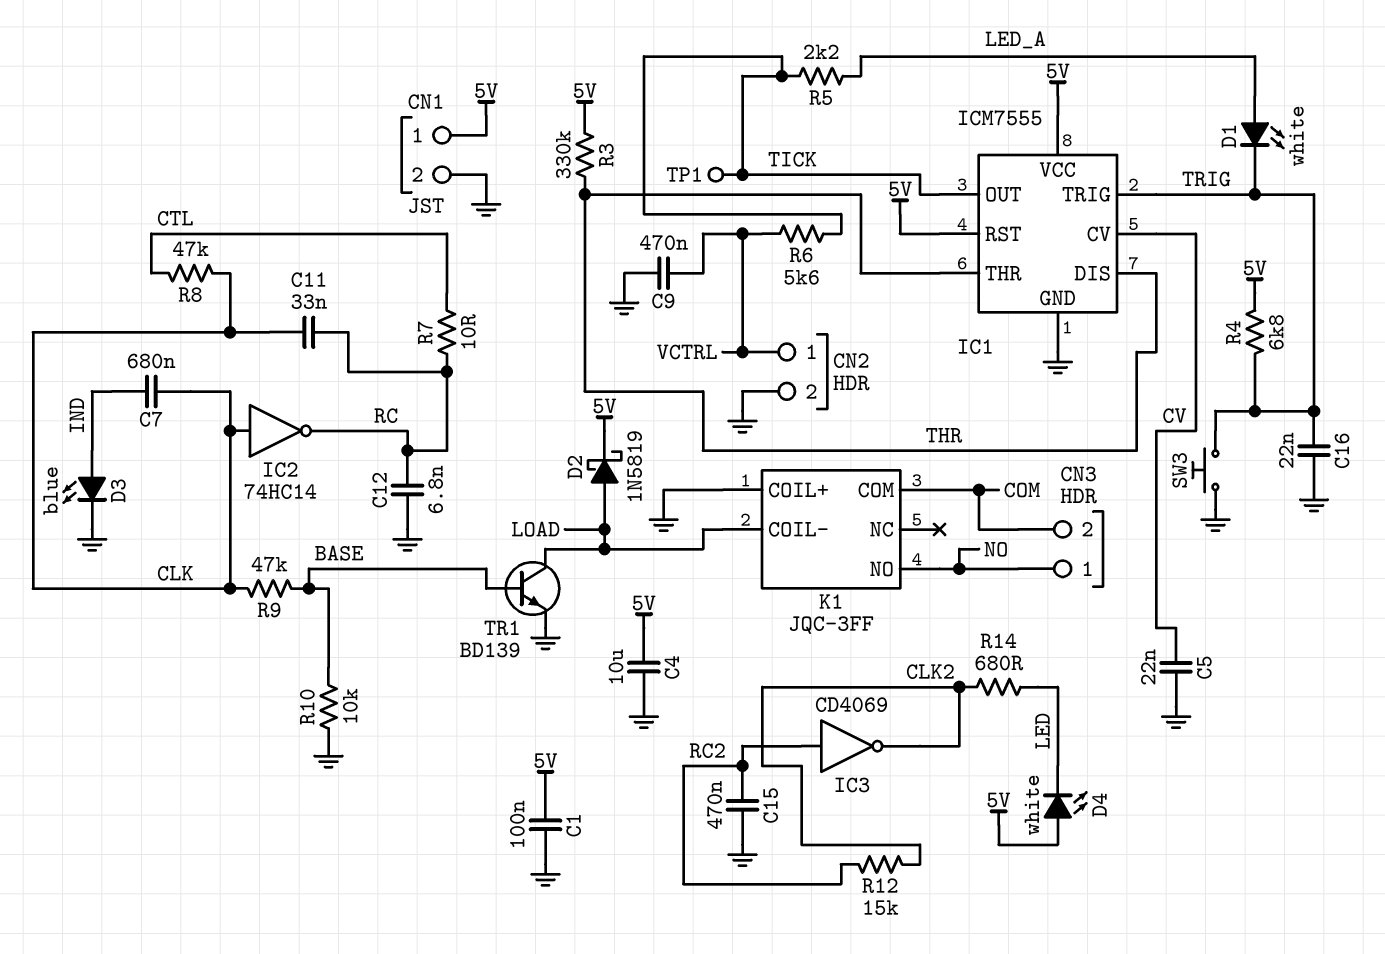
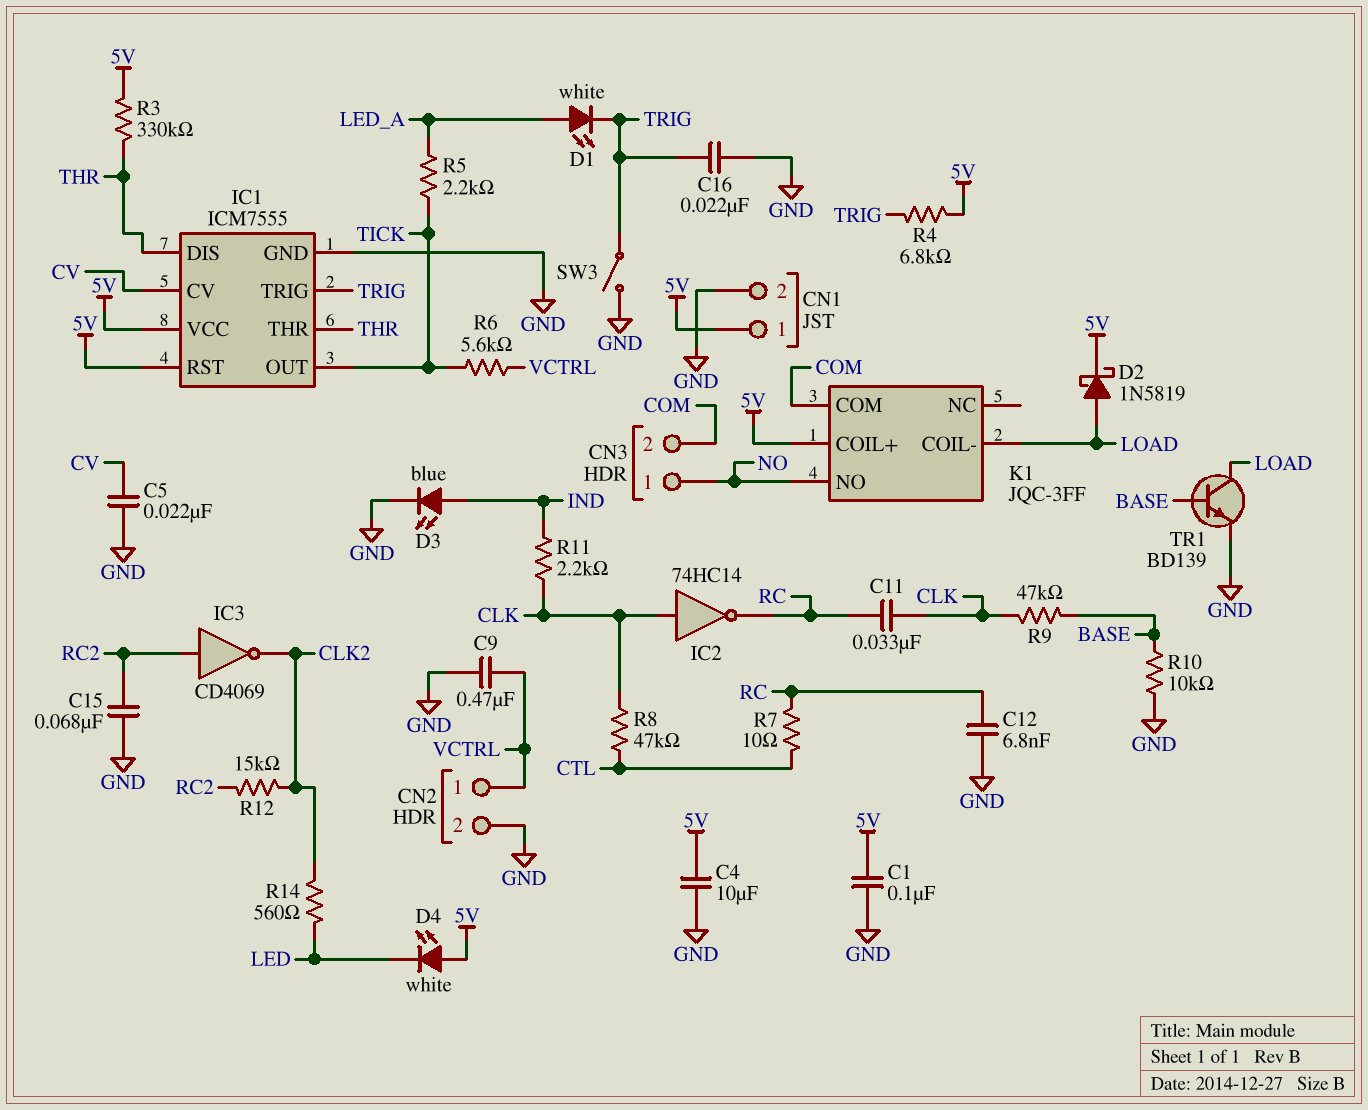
C7: 680nF (CLK, IND) -> none
C15: 470nF (GND, RC2) -> 68nF (GND, RC2)
K1 pin COIL+: GND -> 5V
R11: none -> 2.2k (CLK, IND)
R14: 680 (CLK2, LED) -> 560 (CLK2, LED)
SW3: button (GND, TRIG) -> switch (GND, TRIG)
TP1: test point (TICK) -> none

